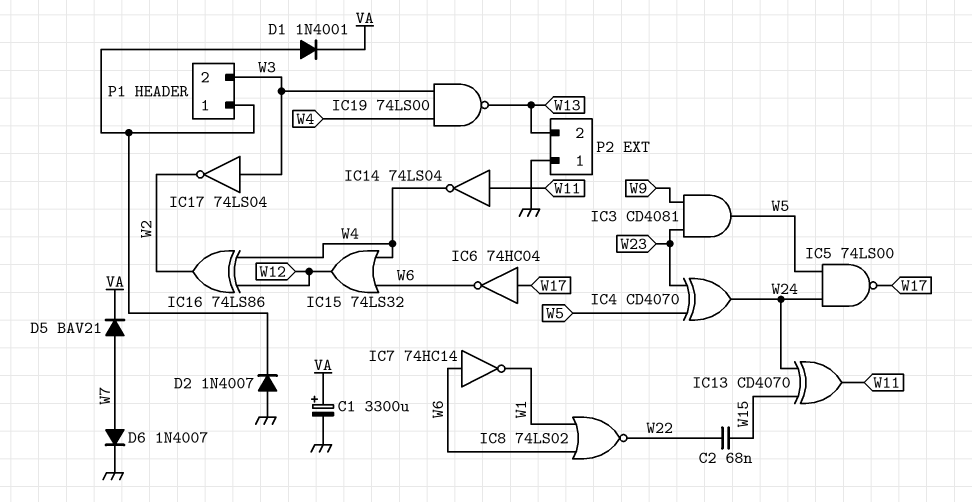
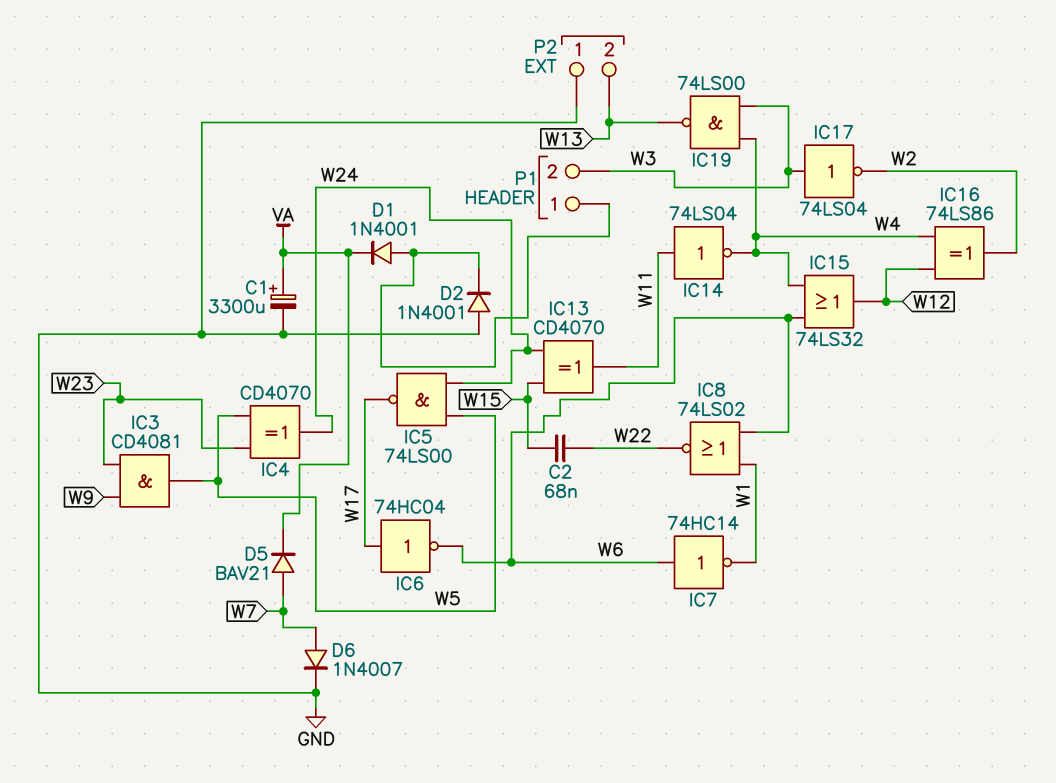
D2: diode 1N4007 (A GND, K P1/1) -> diode 1N4001 (A GND, K P1/1)

